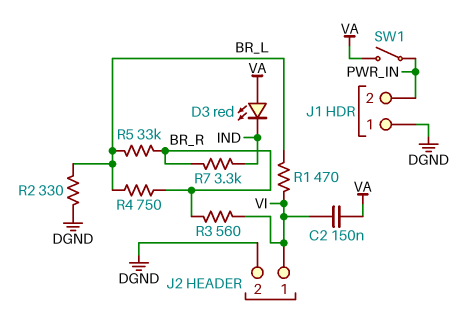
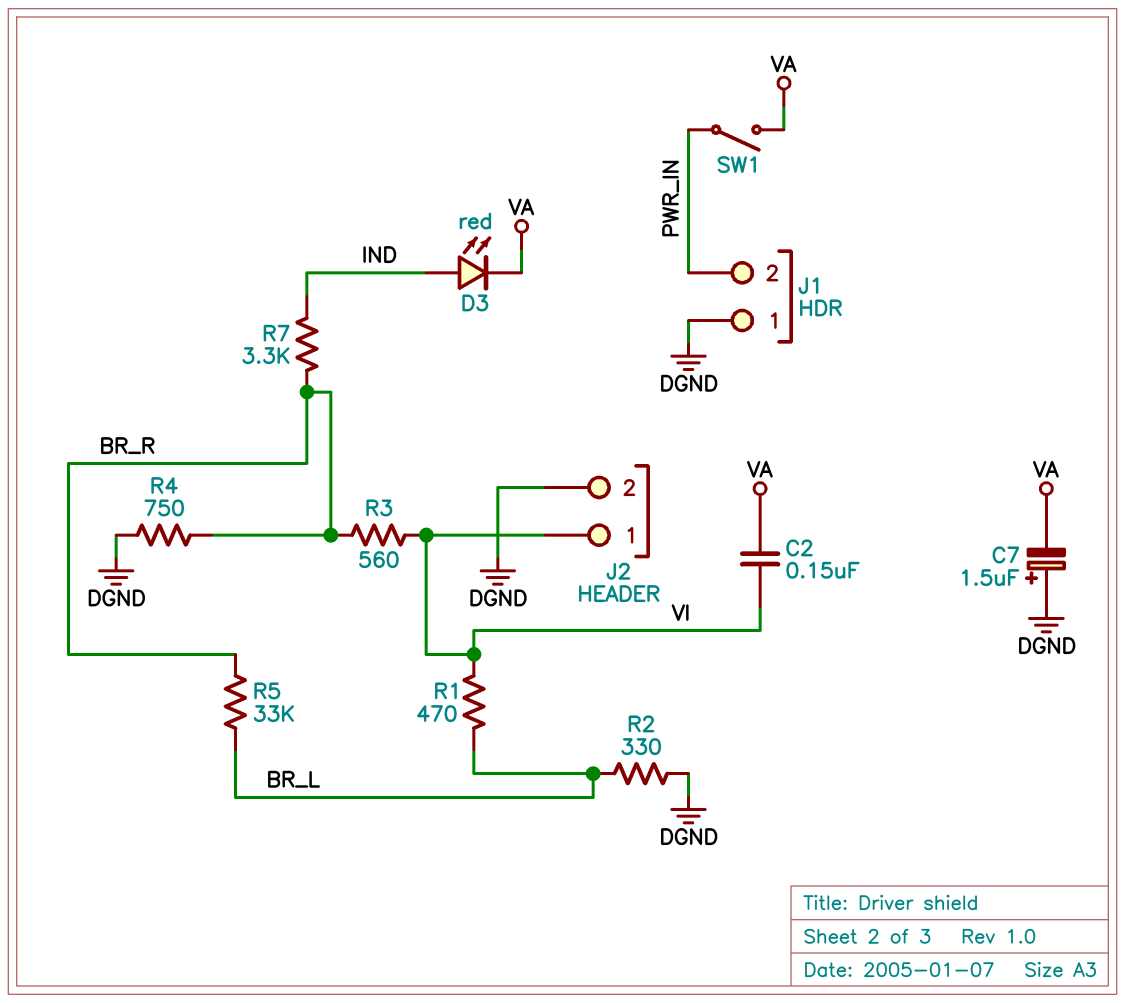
C7: none -> 1.5uF (plus DGND, minus VA)
D3: LED red (A VA, K IND) -> LED red (A IND, K VA)
R4: 750 (BR_L, BR_R) -> 750 (BR_R, DGND)

